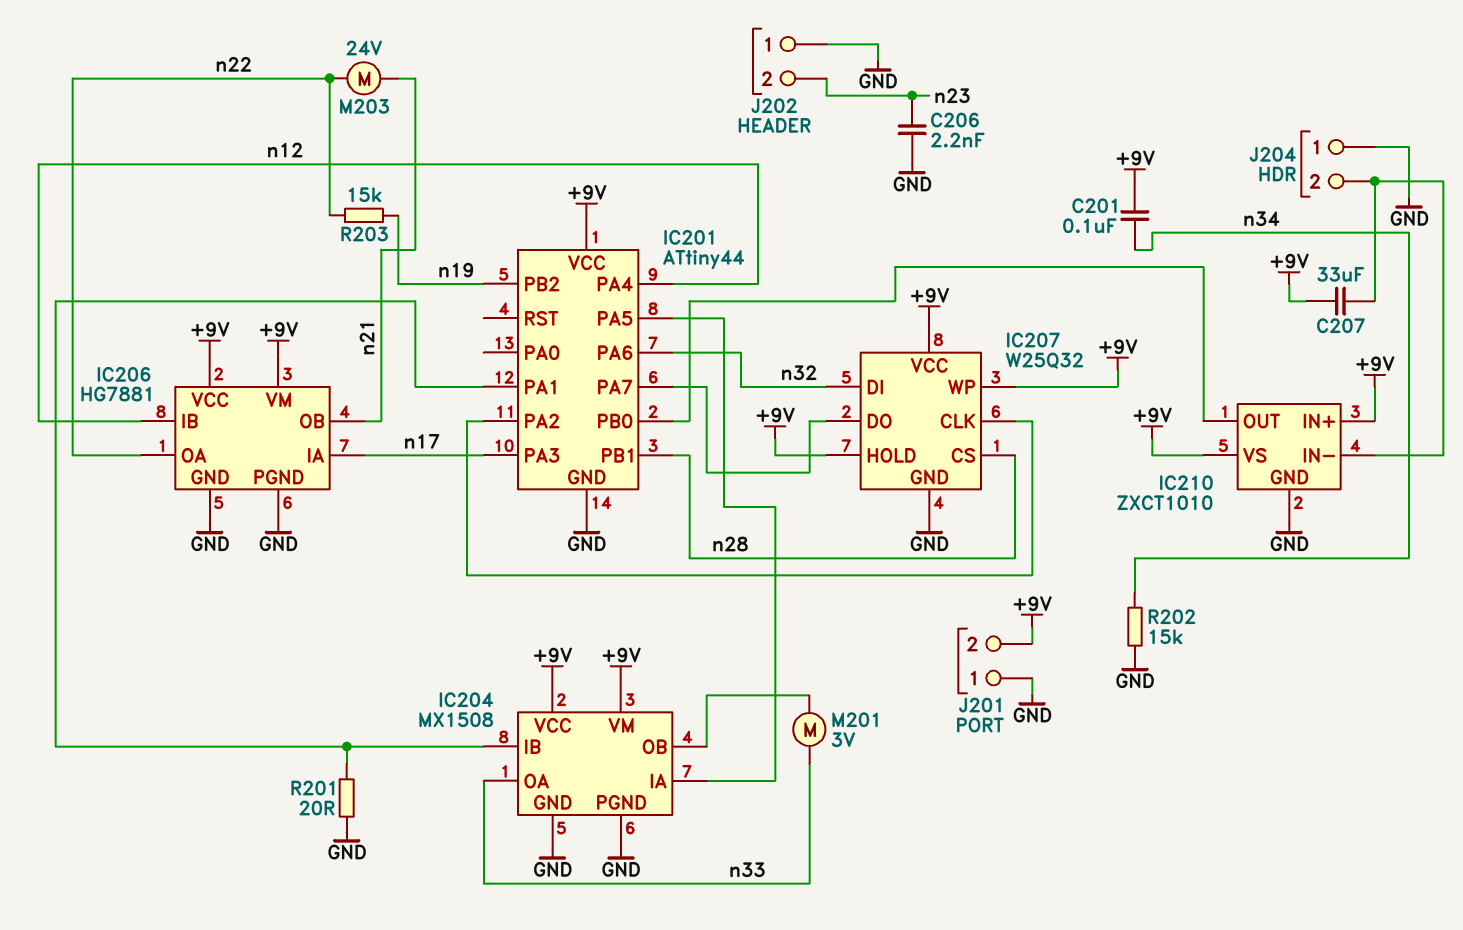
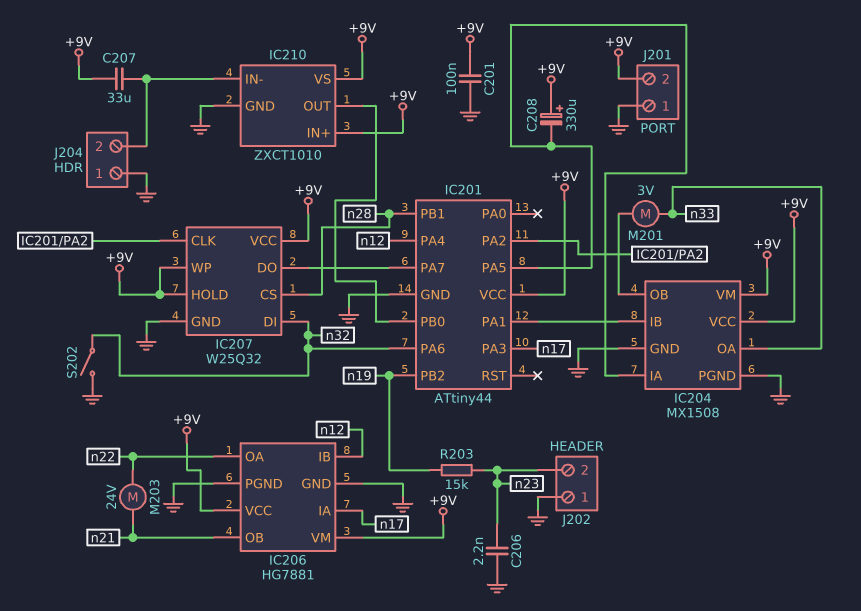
C201: 100nF (+9V, n34) -> 100nF (+9V, GND)
C208: none -> 330uF (plus +9V, minus IC201/PA5)
R201: 20 (GND, IC201/PA1) -> none
R202: 15k (GND, n34) -> none
R203: 15k (n19, n22) -> 15k (n19, n23)
S202: none -> switch (GND, n32)

